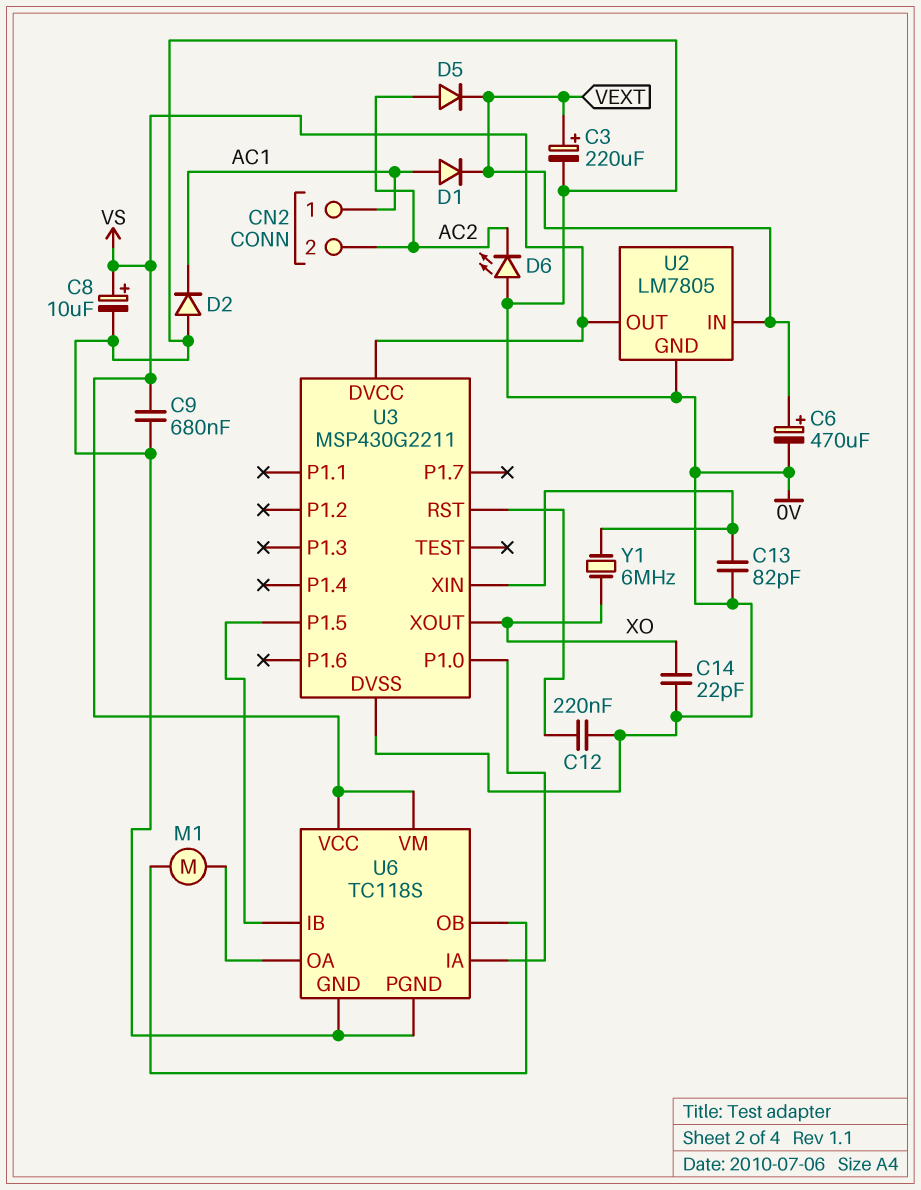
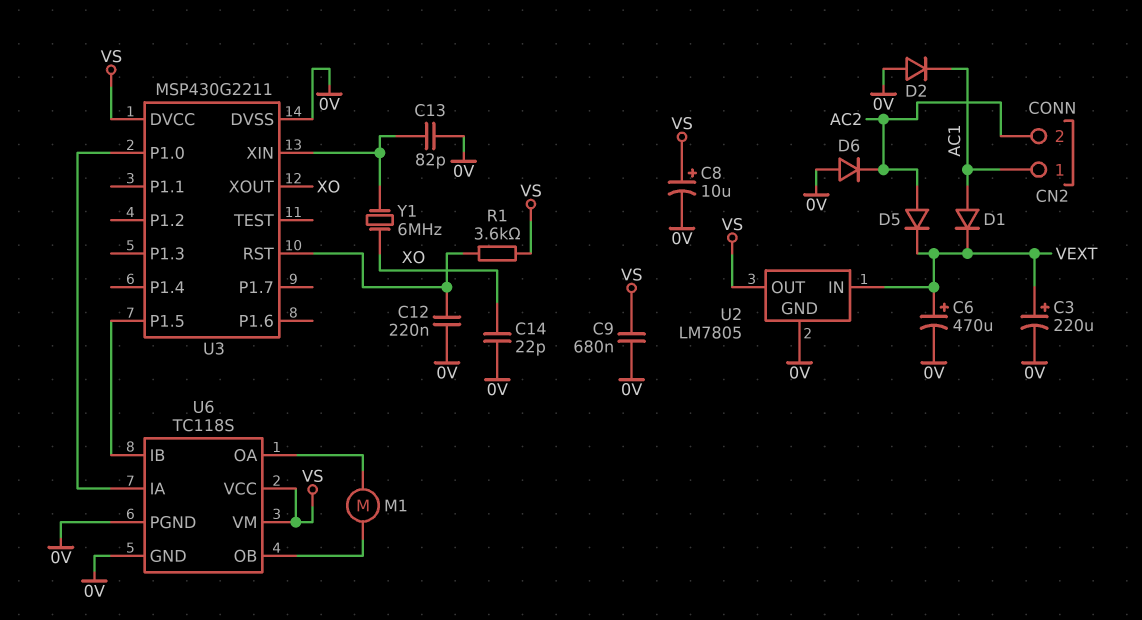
D6: LED (A 0V, K AC2) -> diode (A 0V, K AC2)
R1: none -> 3.6k (U3/RST, VS)

